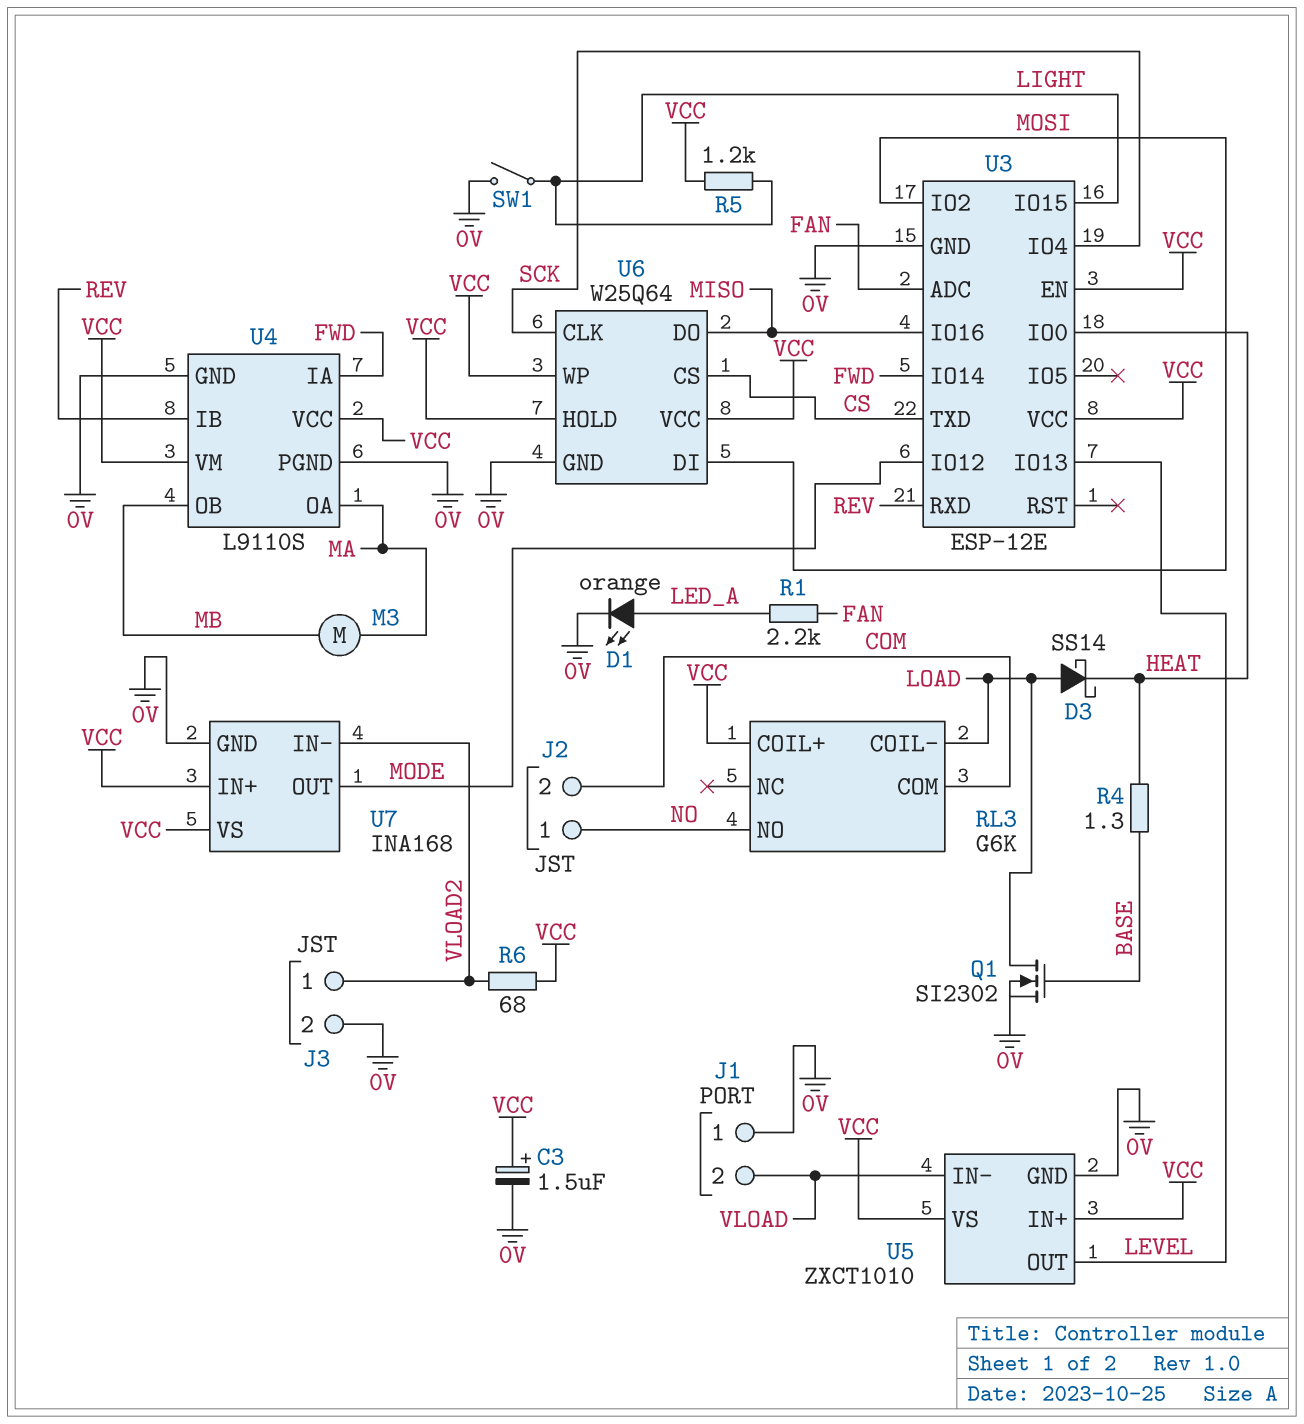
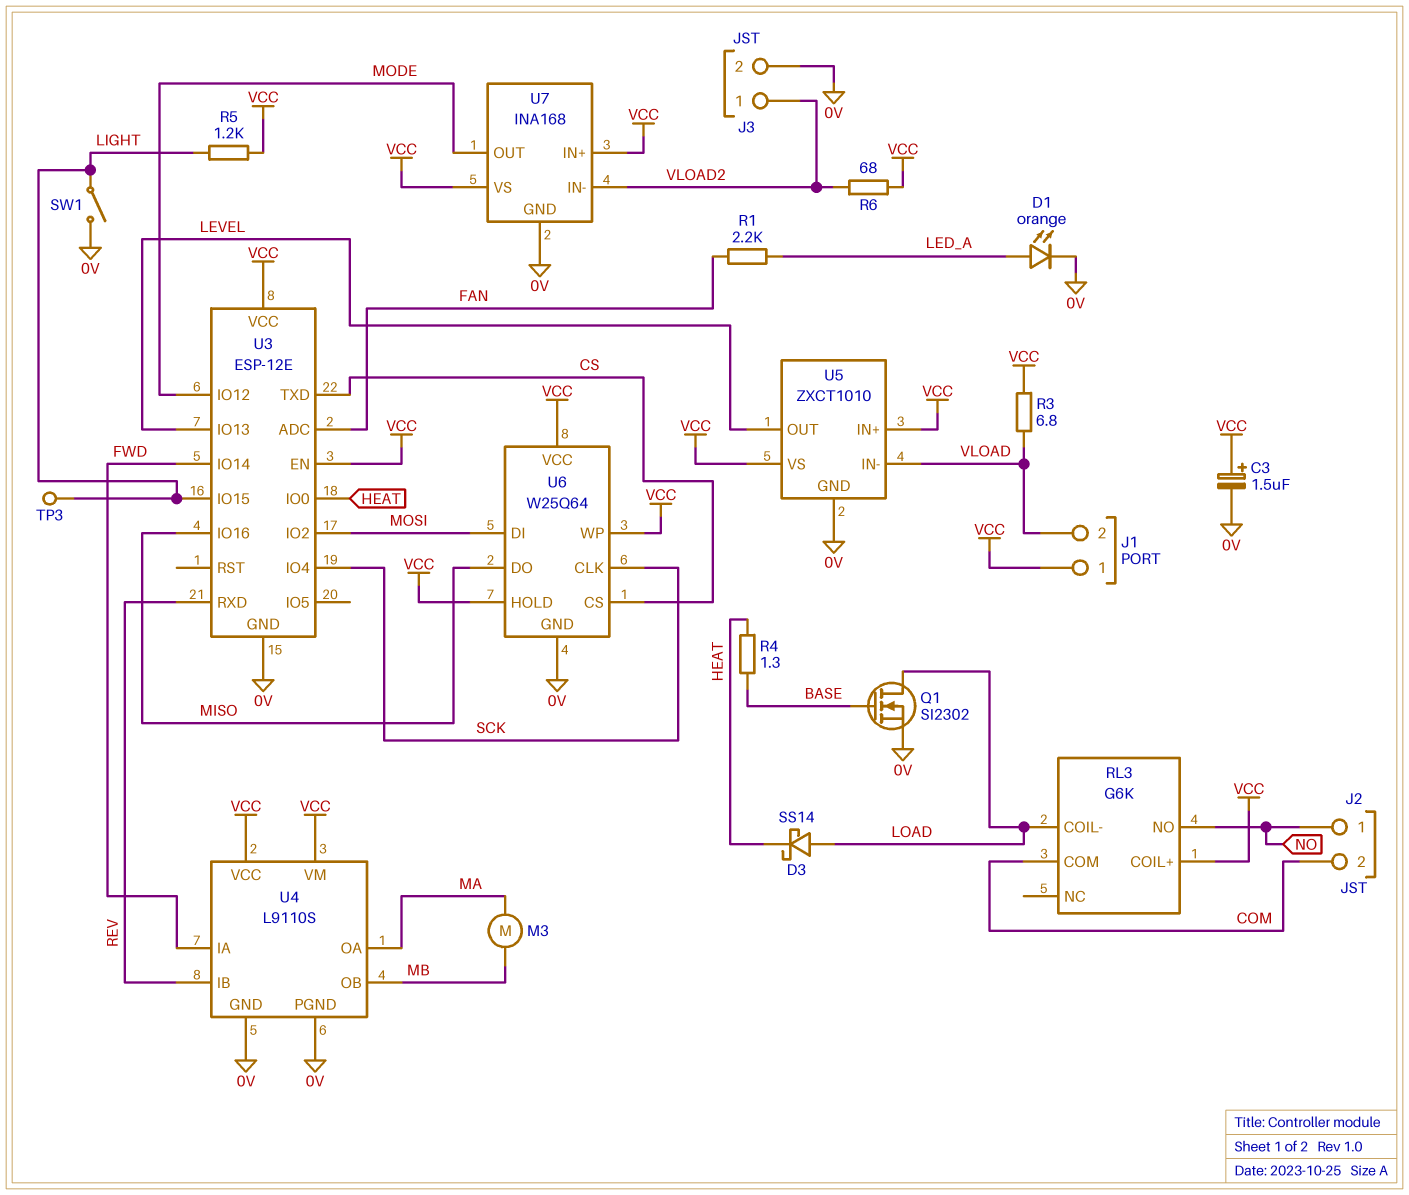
J1 pin 1: 0V -> VCC
R3: none -> 6.8 (VCC, VLOAD)
TP3: none -> test point (LIGHT)

